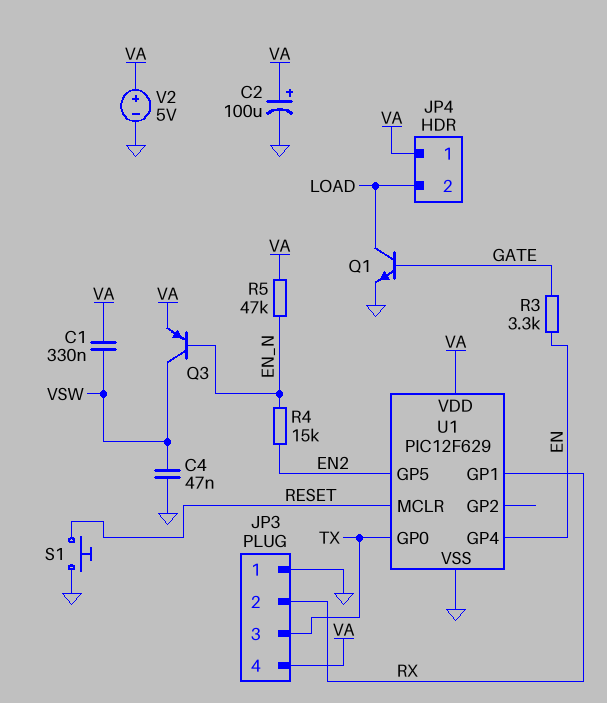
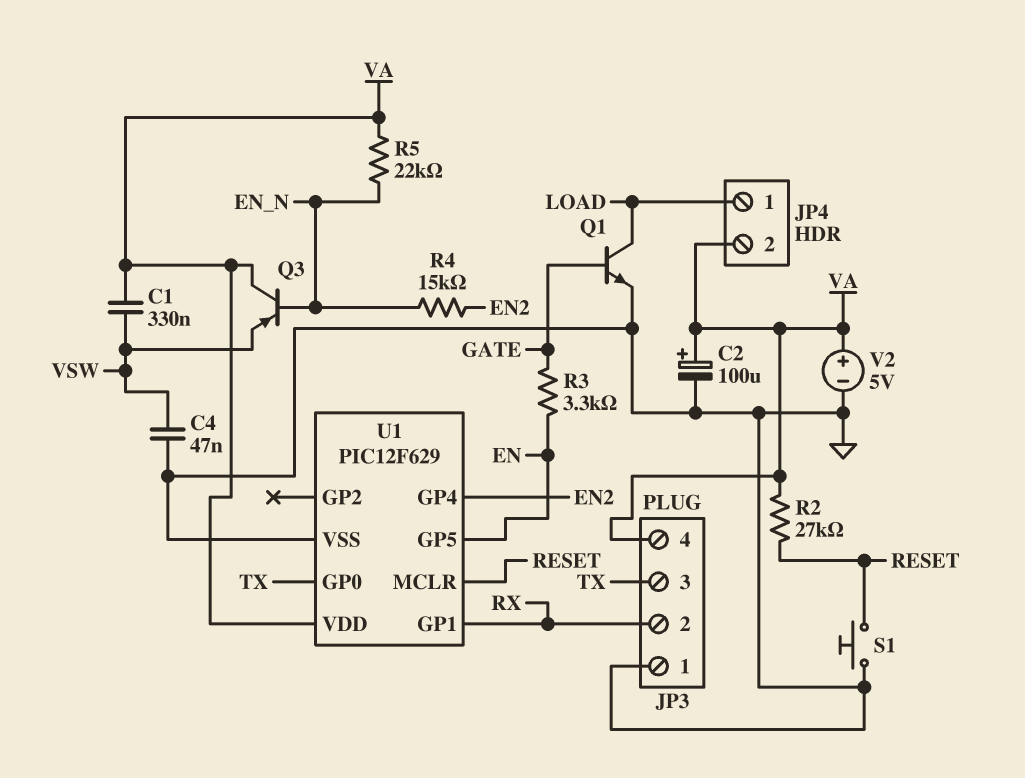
JP4 pin 1: VA -> LOAD
JP4 pin 2: LOAD -> VA
Q3: PNP (B EN_N, C VSW, E VA) -> PNP (B EN_N, C VA, E VSW)
R2: none -> 27k (RESET, VA)
R5: 47k (EN_N, VA) -> 22k (EN_N, VA)
U1 pin GP4: EN -> EN2
U1 pin GP5: EN2 -> EN

